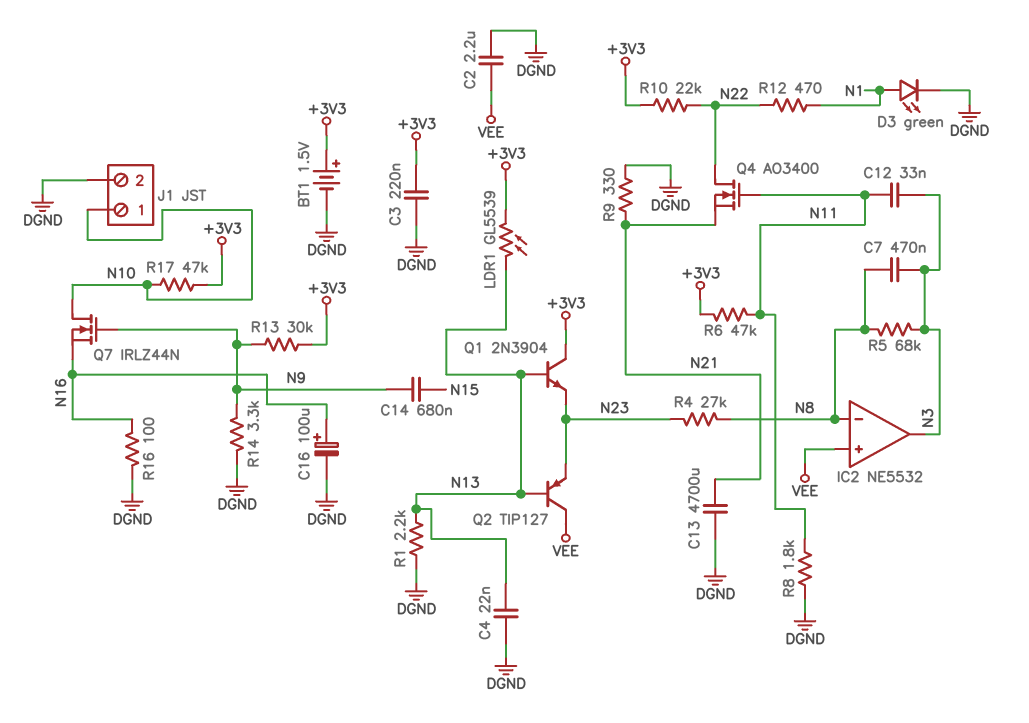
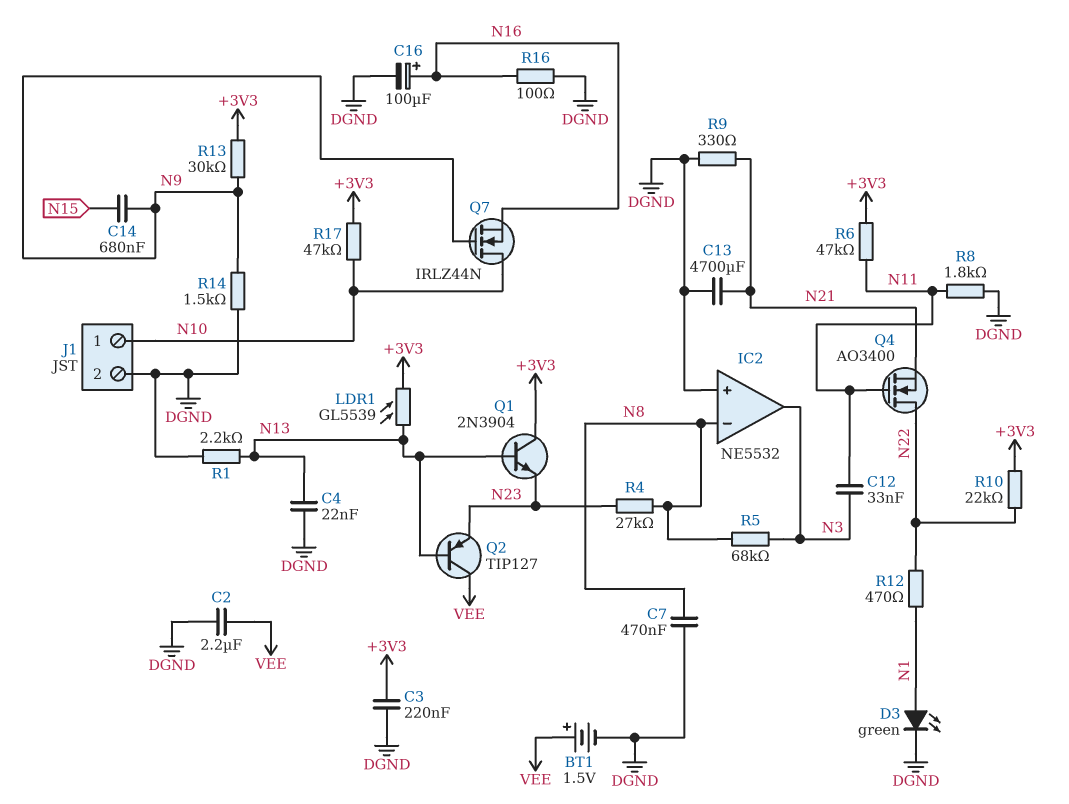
BT1: 1.5V (plus +3V3, minus DGND) -> 1.5V (plus VEE, minus DGND)
C7: 470nF (N3, N8) -> 470nF (DGND, N8)
IC2 pin in+: VEE -> DGND
R14: 3.3k (DGND, N9) -> 1.5k (DGND, N9)

